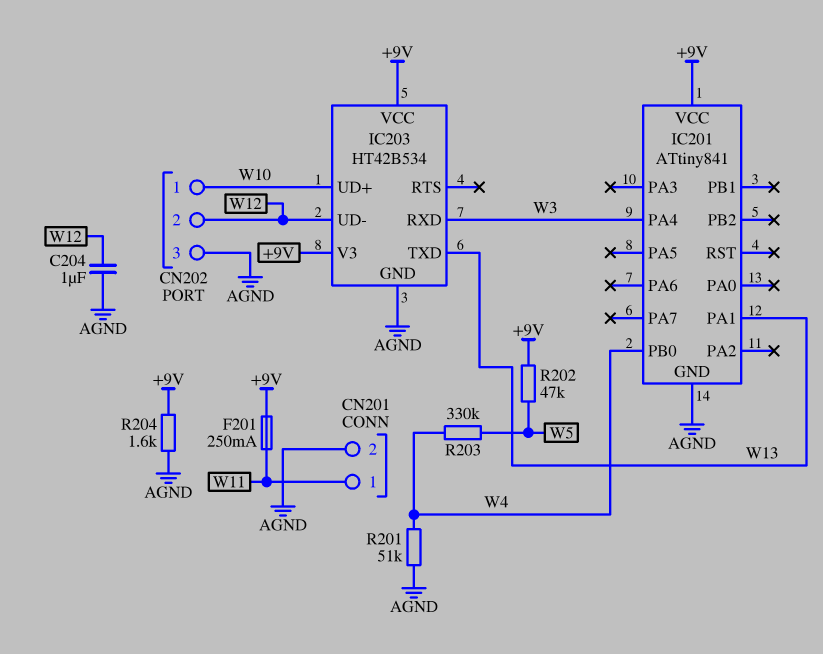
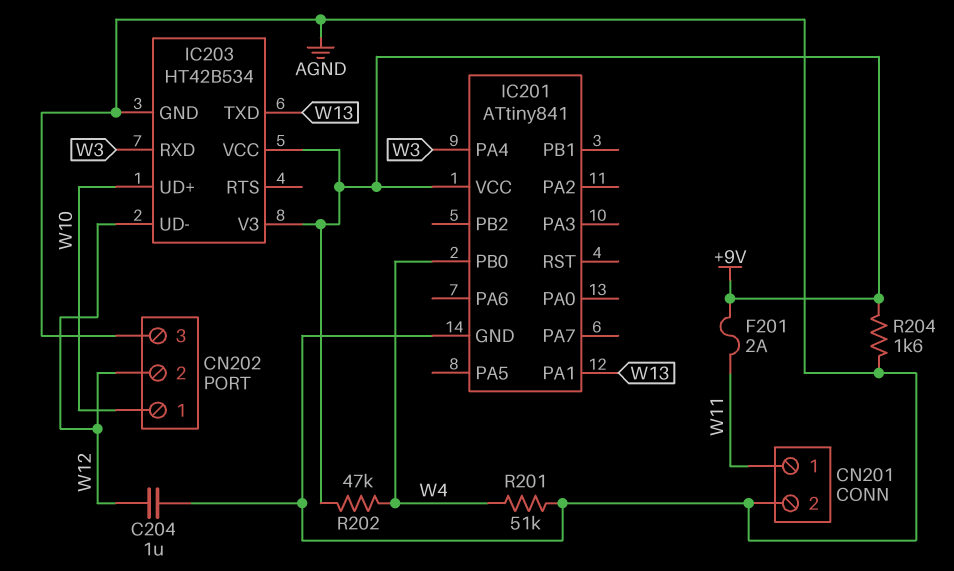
F201: 250mA (+9V, W11) -> 2A (+9V, W11)
R202: 47k (+9V, W5) -> 47k (+9V, W4)
R203: 330k (W4, W5) -> none

